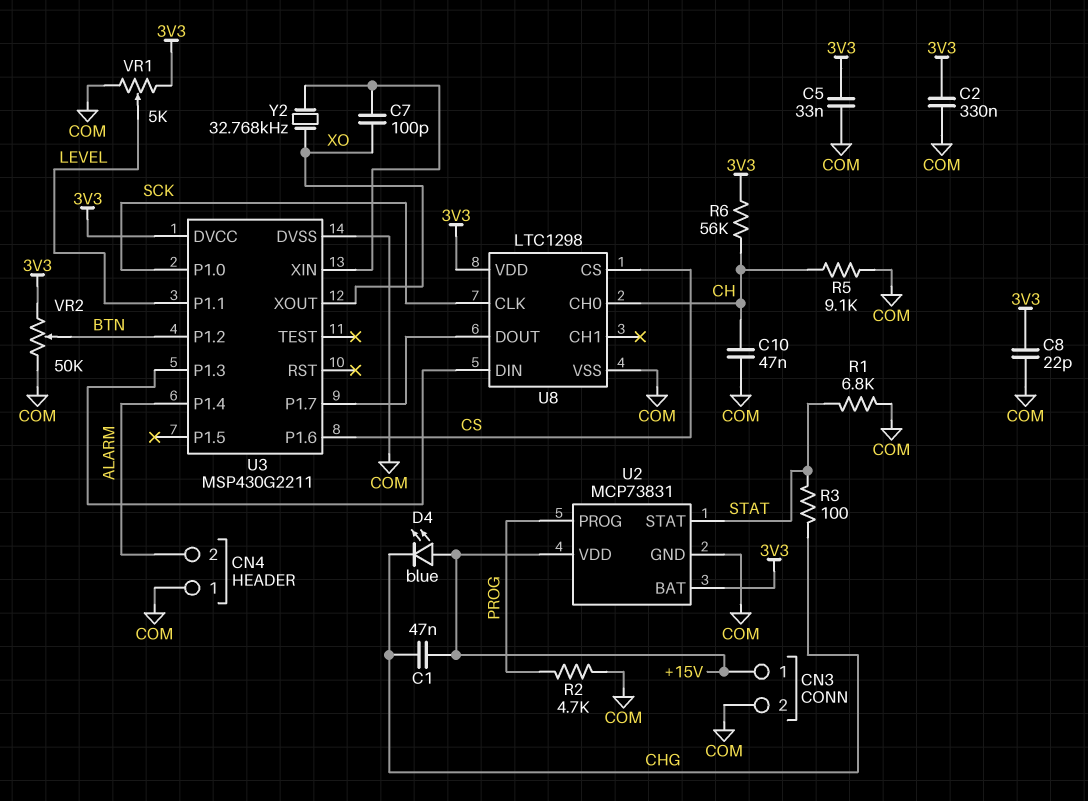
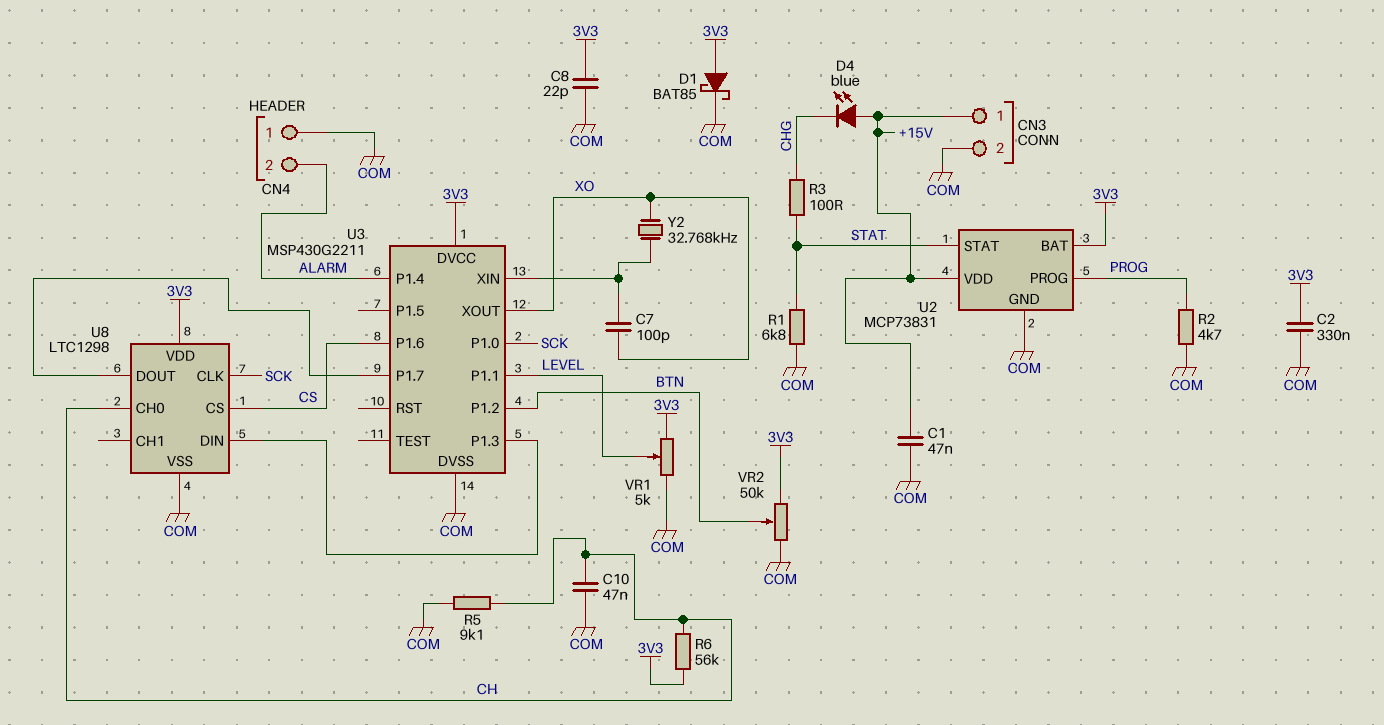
C1: 47nF (+15V, CHG) -> 47nF (+15V, COM)
C5: 33nF (3V3, COM) -> none
D1: none -> schottky BAT85 (A 3V3, K COM)

